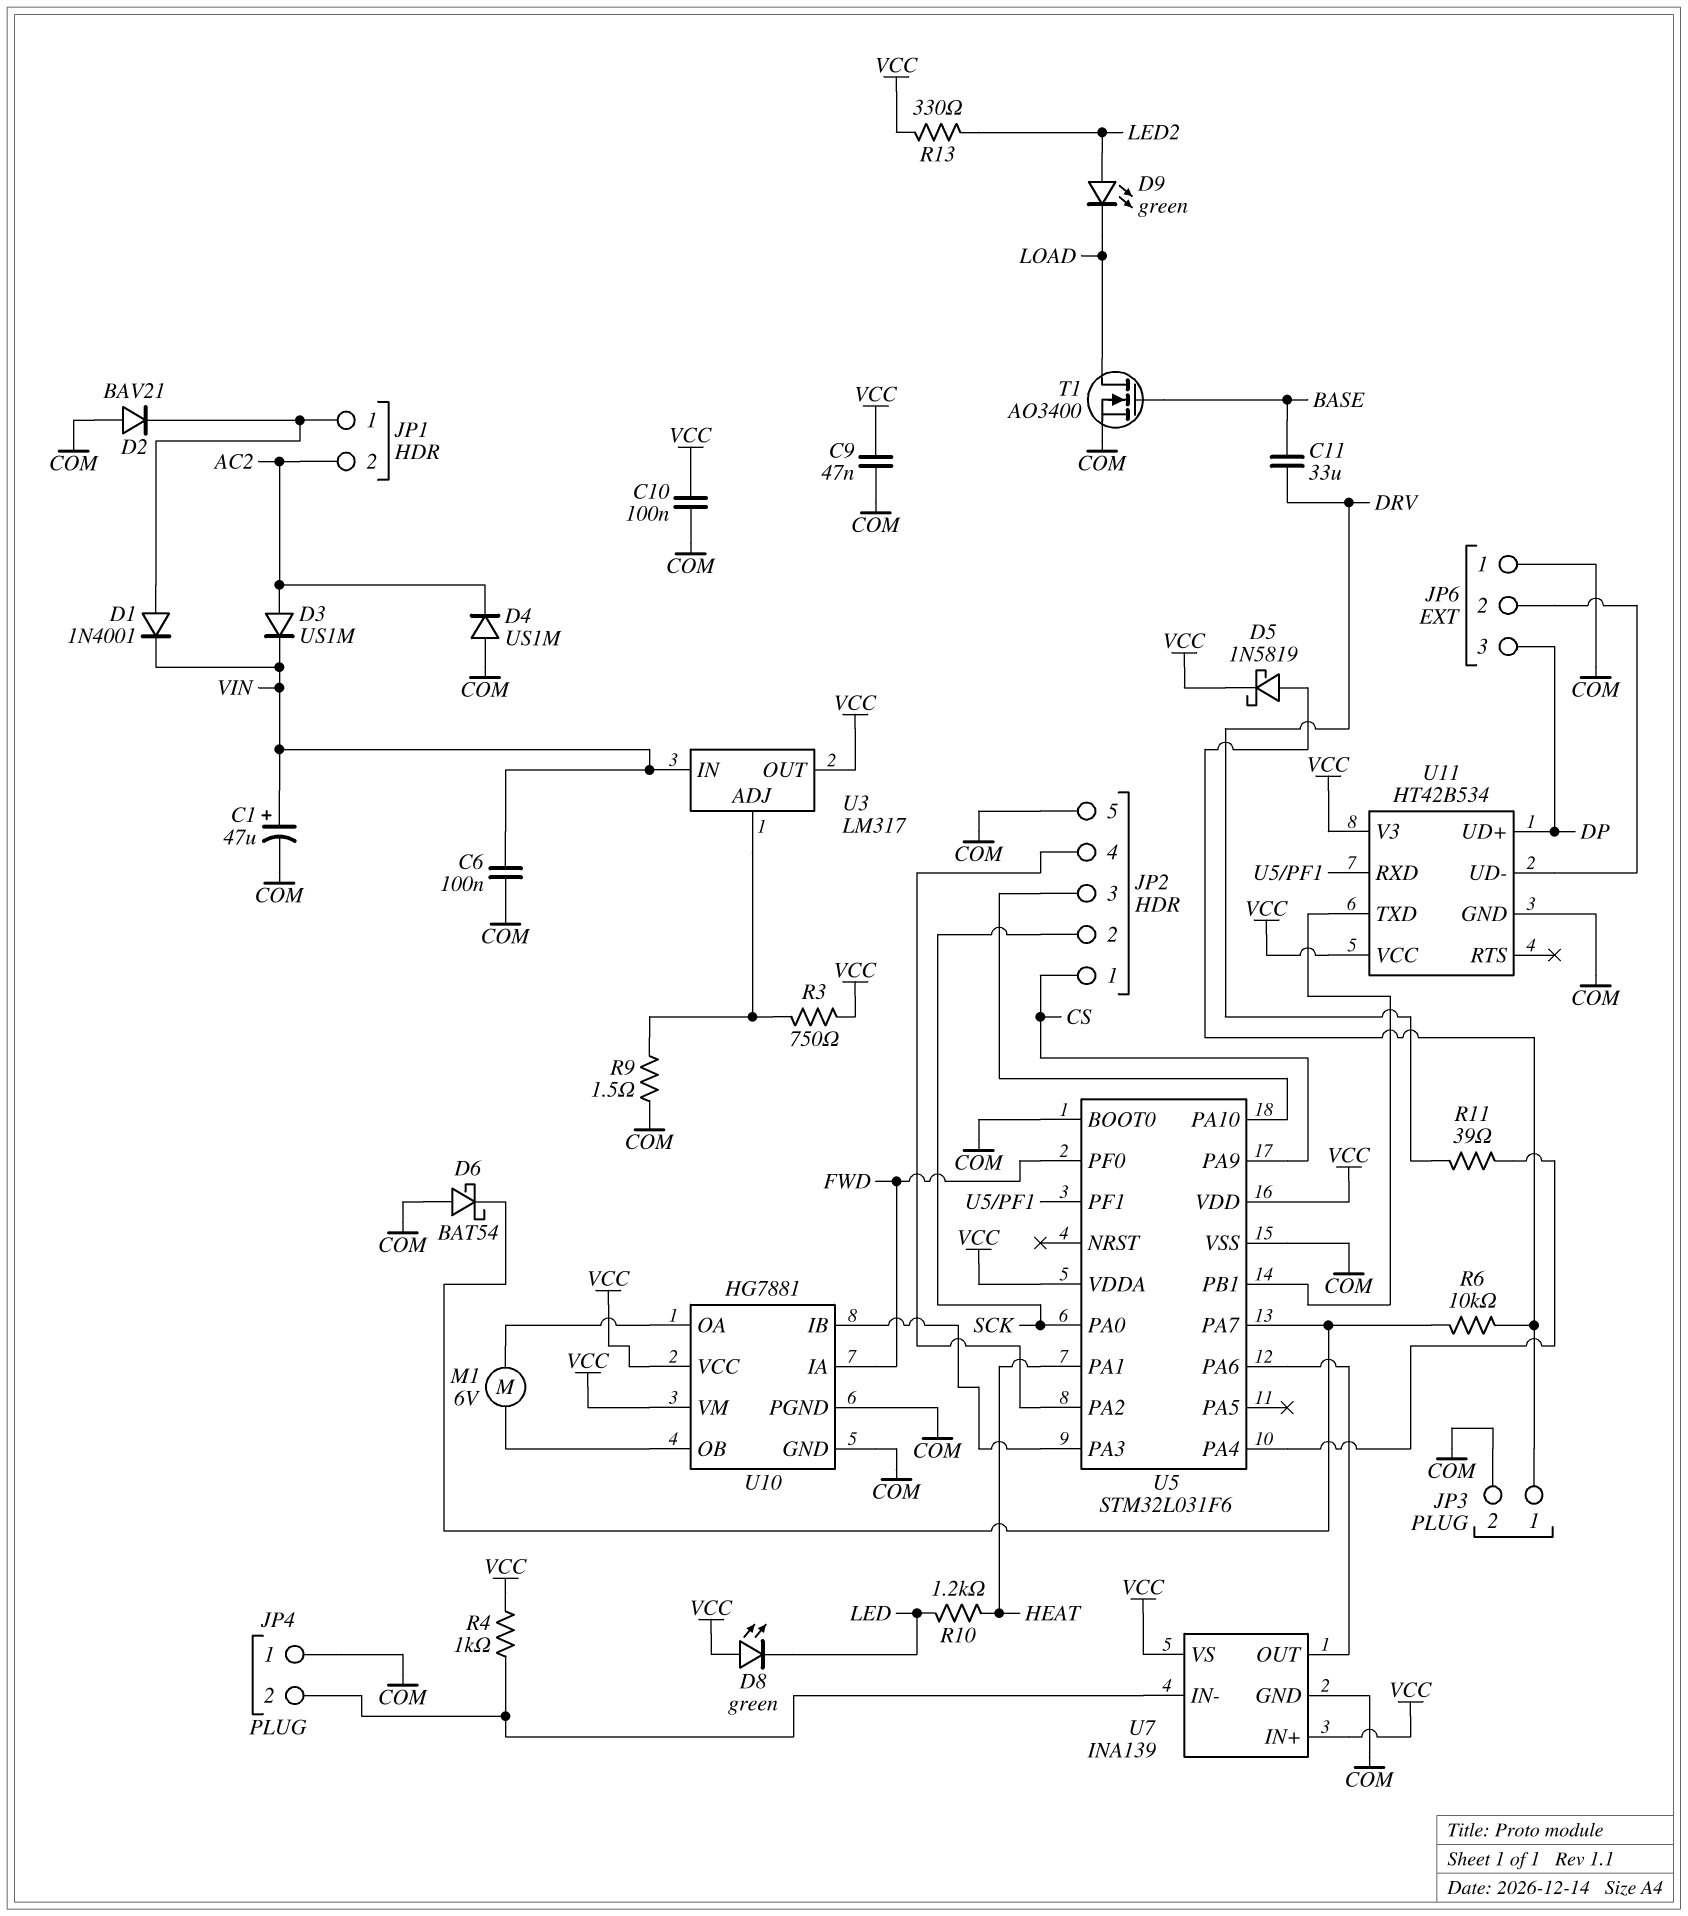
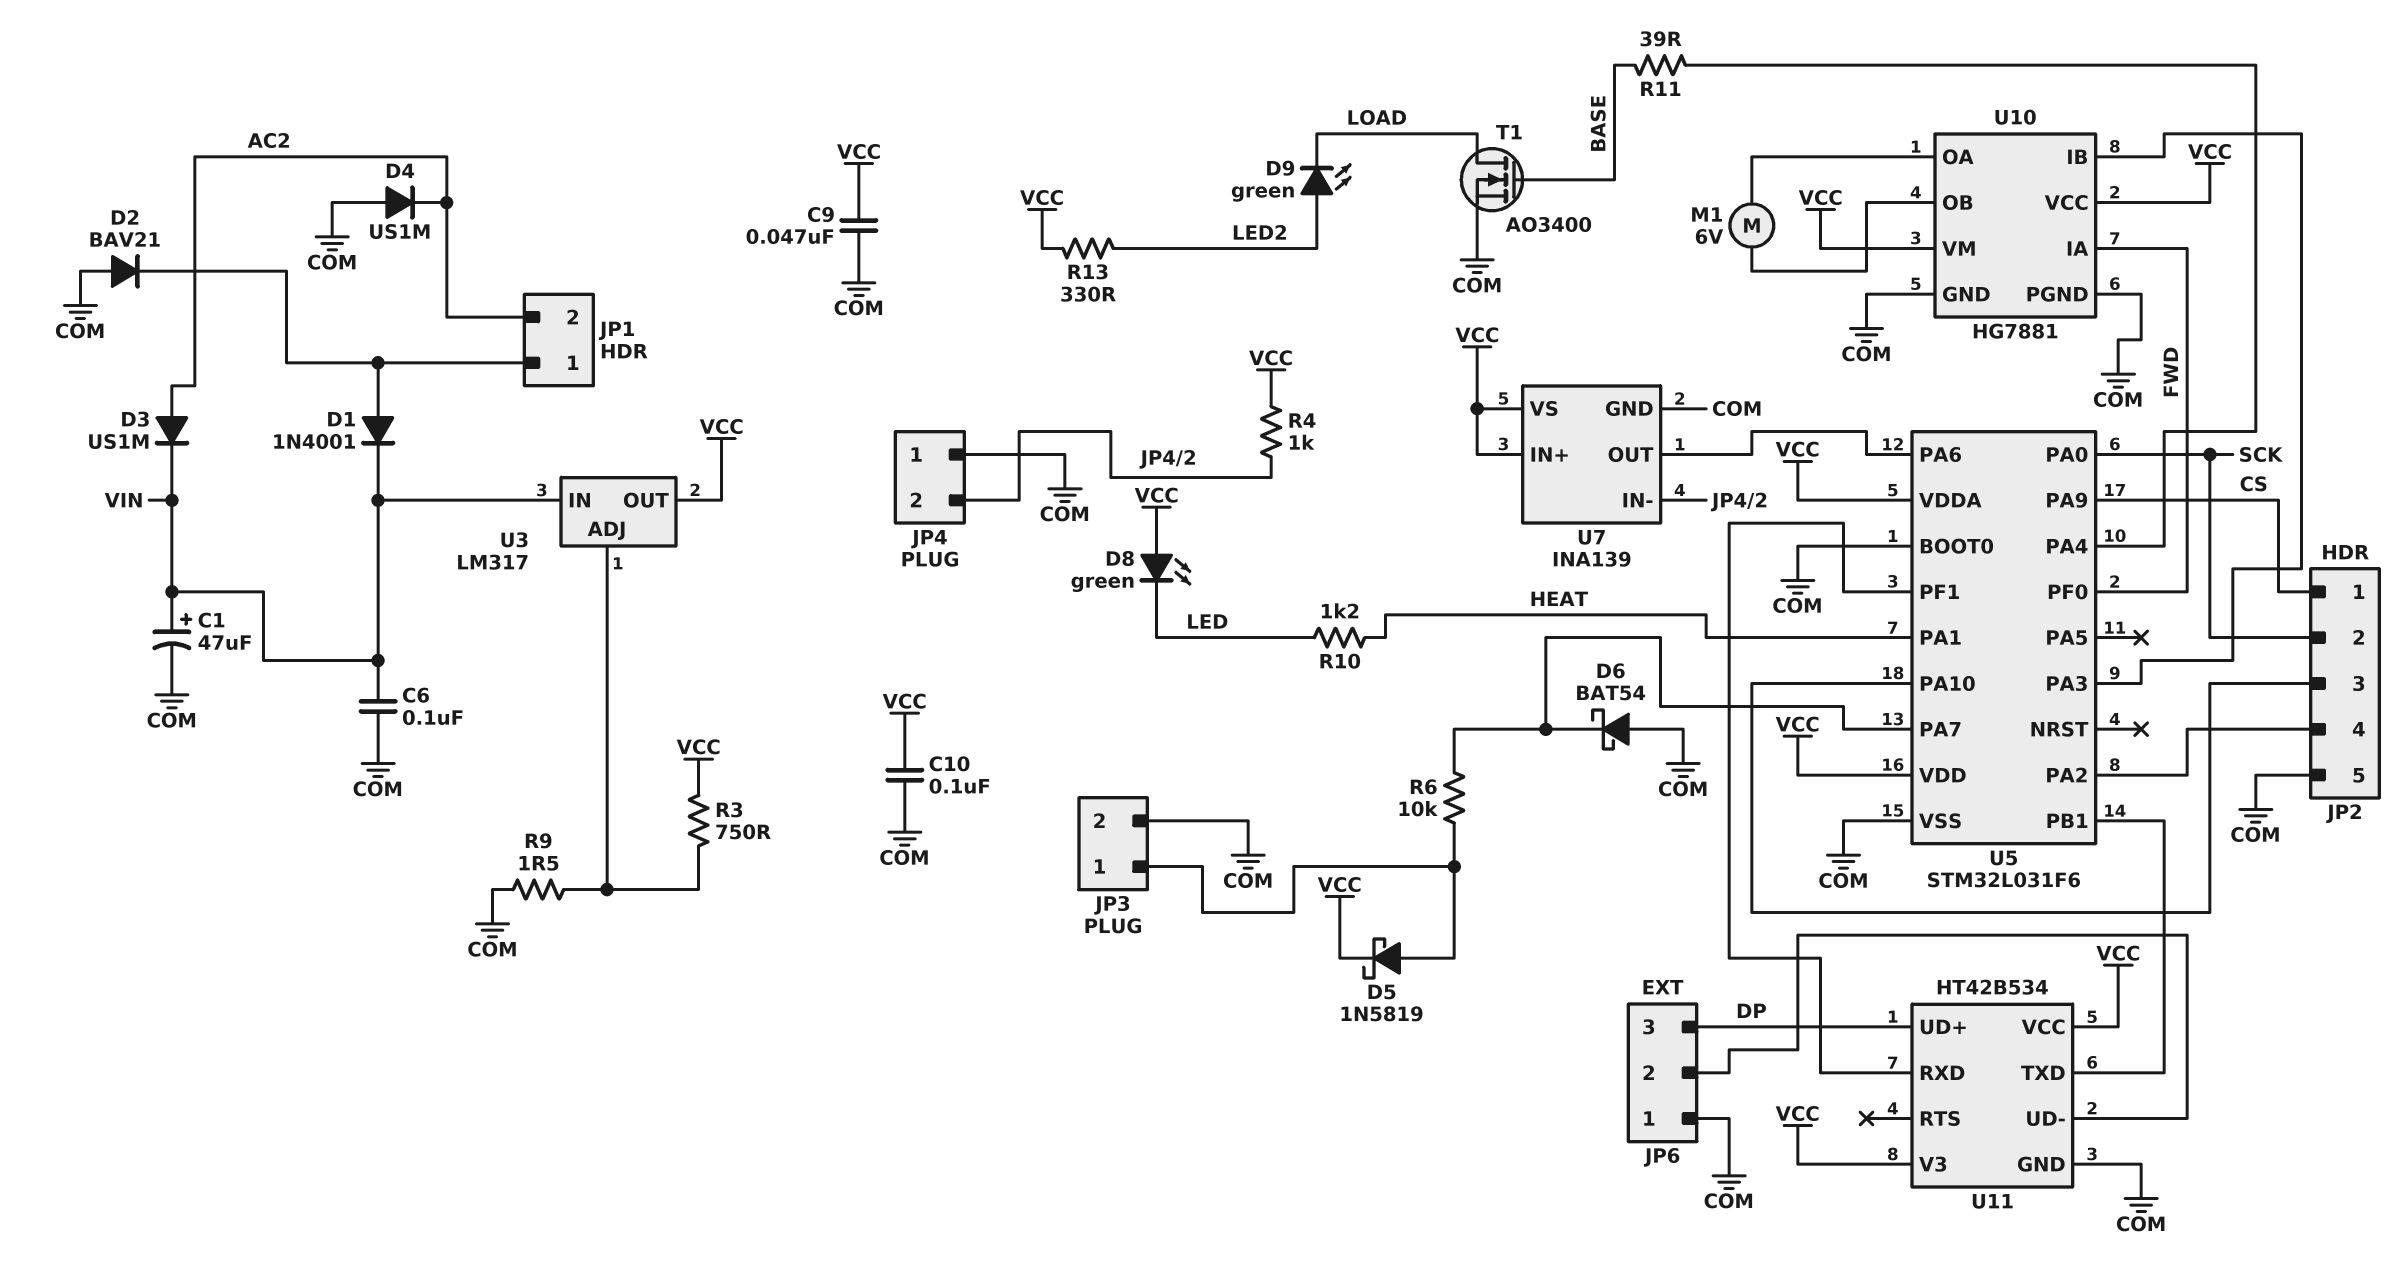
C11: 33uF (BASE, DRV) -> none
R11: 39 (DRV, U5/PA4) -> 39 (BASE, U5/PA4)

